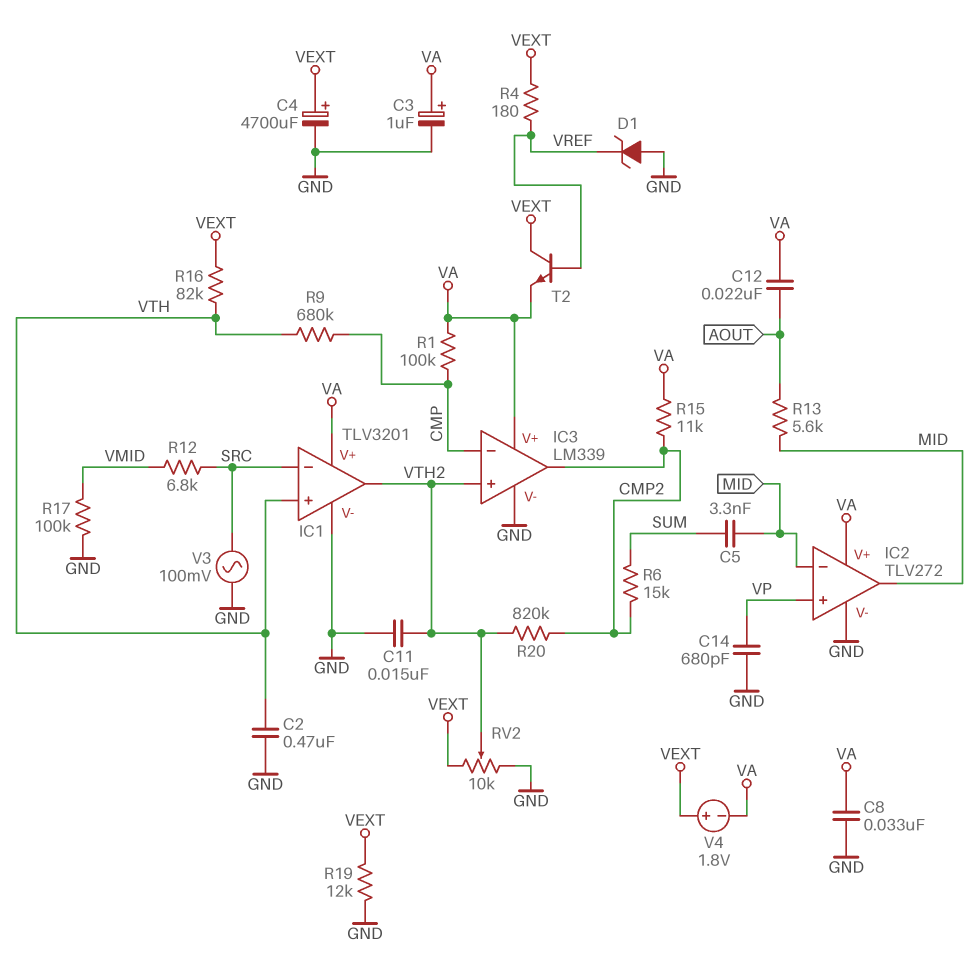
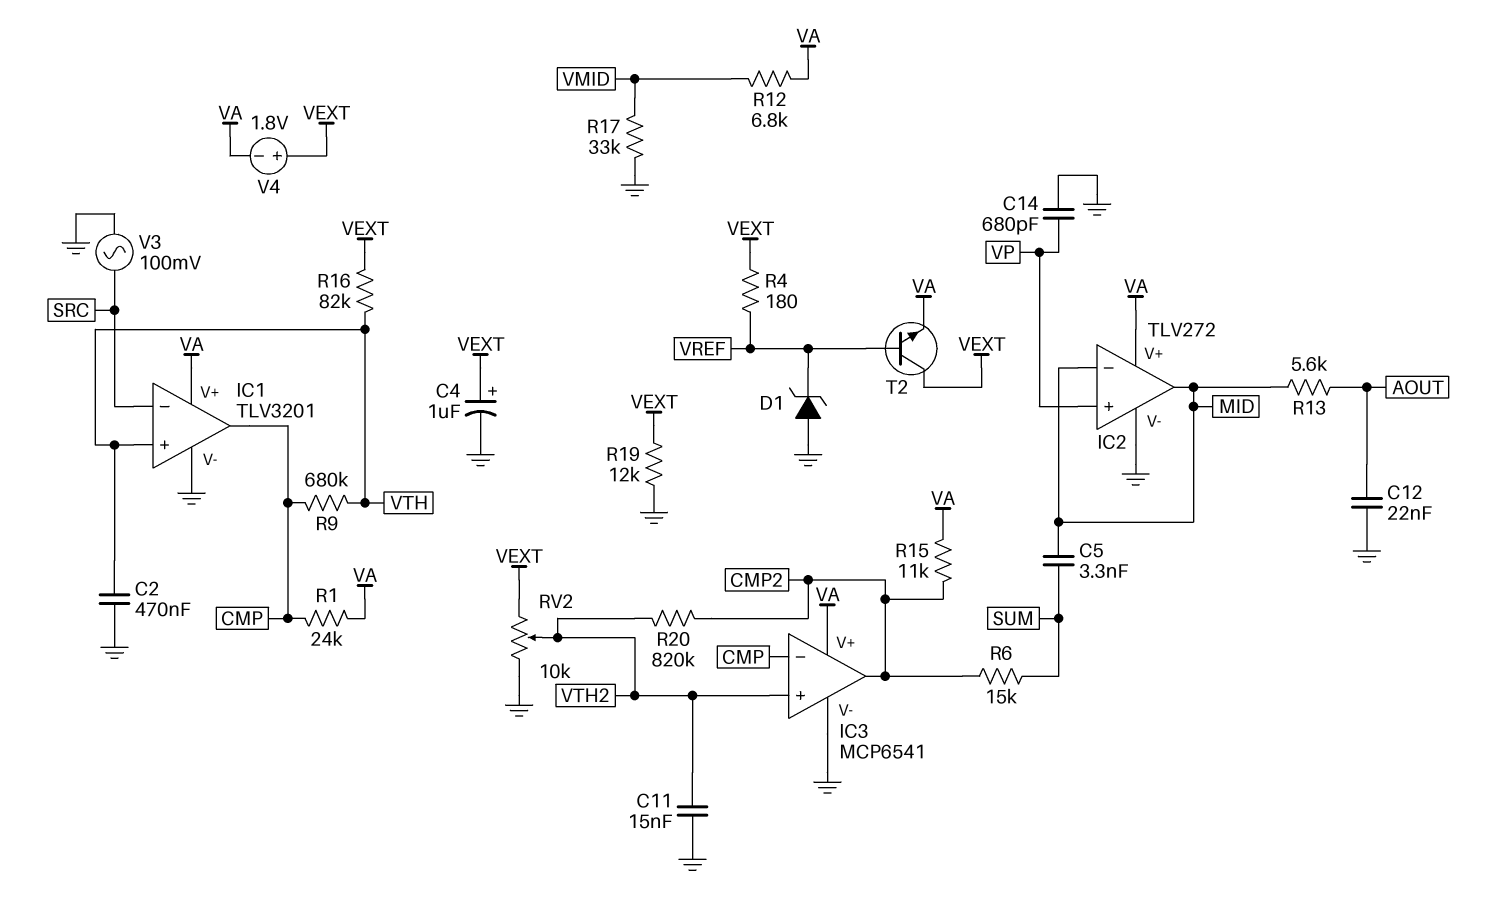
C3: 1uF (plus VA, minus GND) -> none
C4: 4700uF (plus VEXT, minus GND) -> 1uF (plus VEXT, minus GND)
C8: 33nF (GND, VA) -> none
C12: 22nF (AOUT, VA) -> 22nF (AOUT, GND)
IC1 pin out: VTH2 -> CMP
IC3: LM339 -> MCP6541
R1: 100k (CMP, VA) -> 24k (CMP, VA)
R12: 6.8k (SRC, VMID) -> 6.8k (VA, VMID)
R17: 100k (GND, VMID) -> 33k (GND, VMID)

